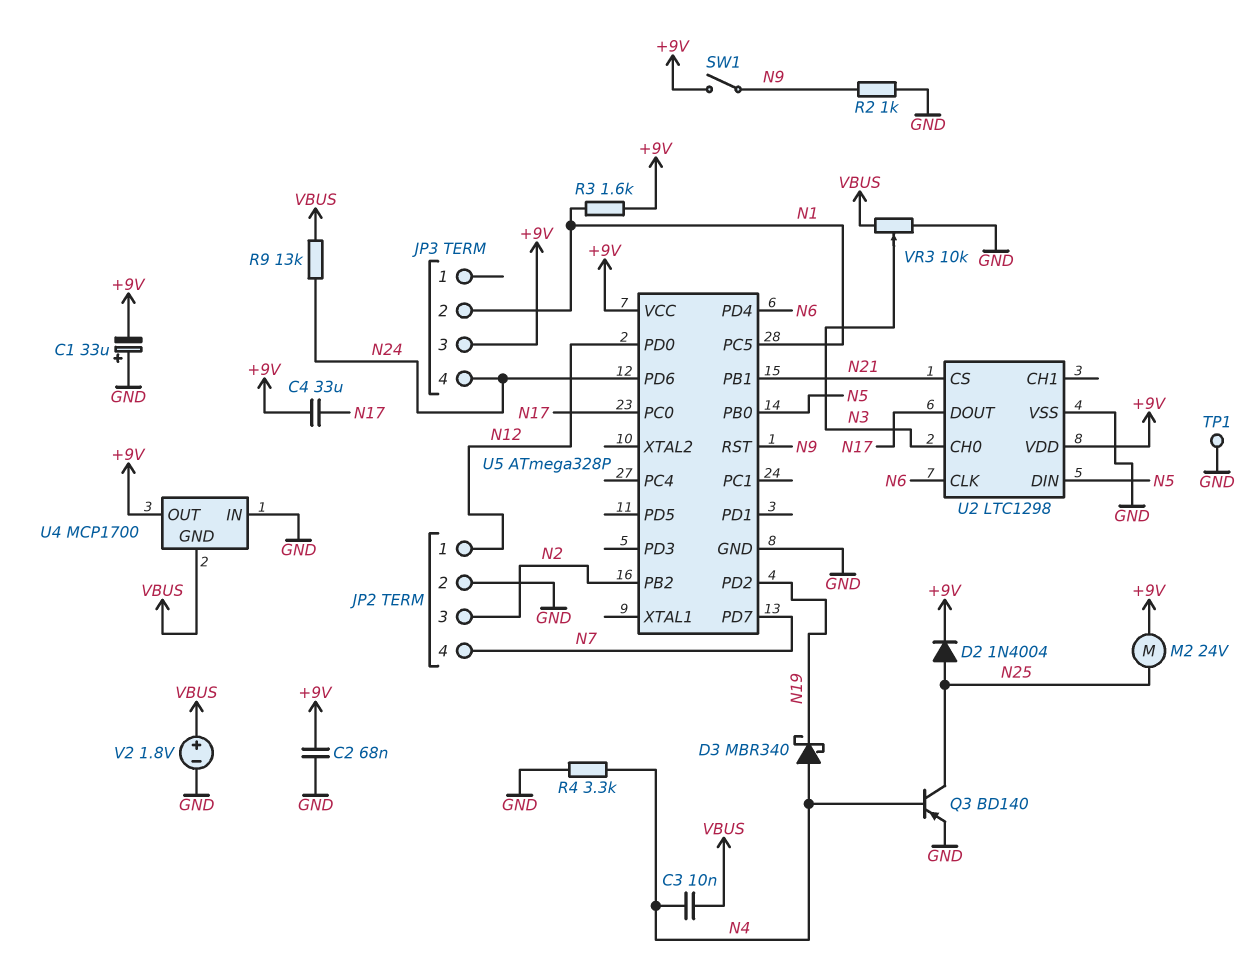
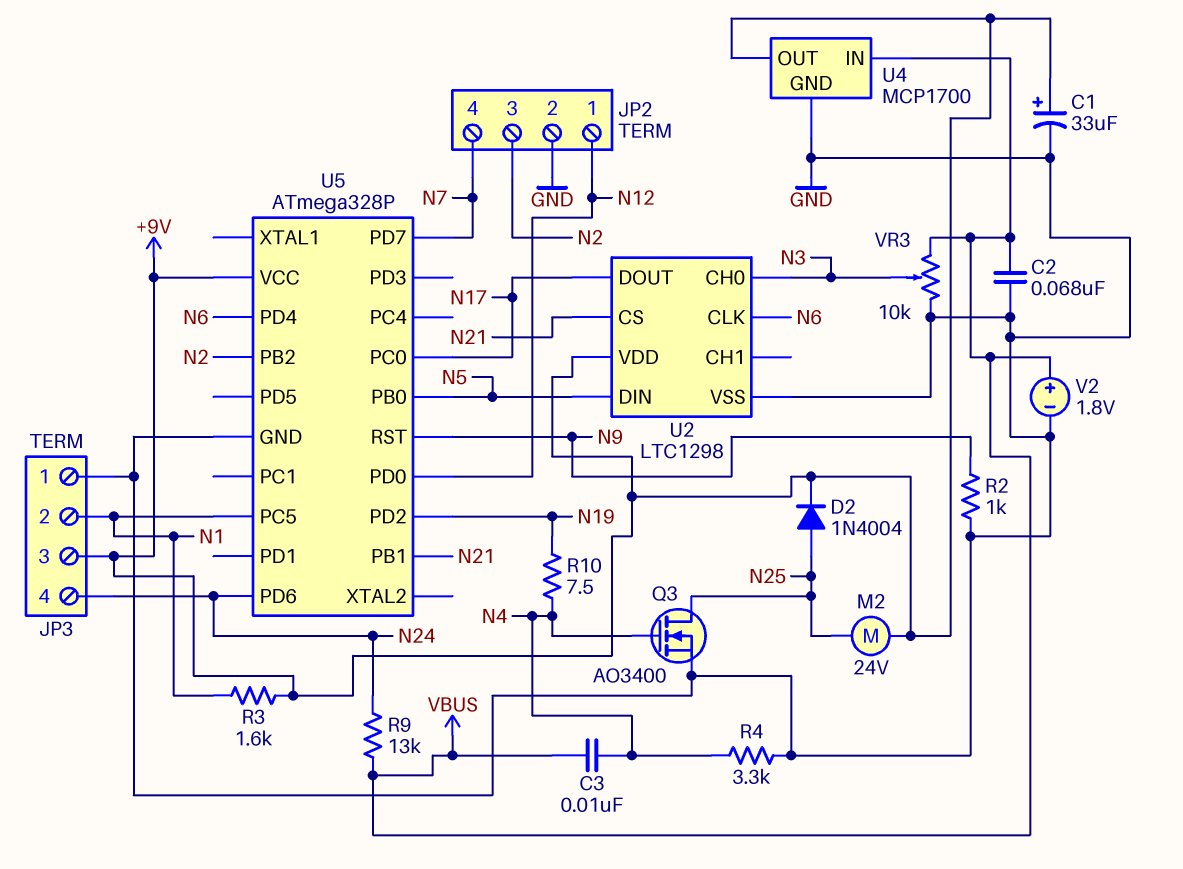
C1: 33uF (plus GND, minus +9V) -> 33uF (plus +9V, minus GND)
C2: 68nF (+9V, GND) -> 68nF (GND, VBUS)
C4: 33uF (+9V, N17) -> none
D3: schottky MBR340 (A N4, K N19) -> none
JP3 pin 1: none -> GND
Q3: PNP BD140 (B N4, C N25, E GND) -> NMOS AO3400 (G N4, D N25, S GND)
R10: none -> 7.5 (N4, N19)
SW1: switch (+9V, N9) -> none
TP1: test point (GND) -> none
U4 pin GND: VBUS -> GND
U4 pin IN: GND -> VBUS

